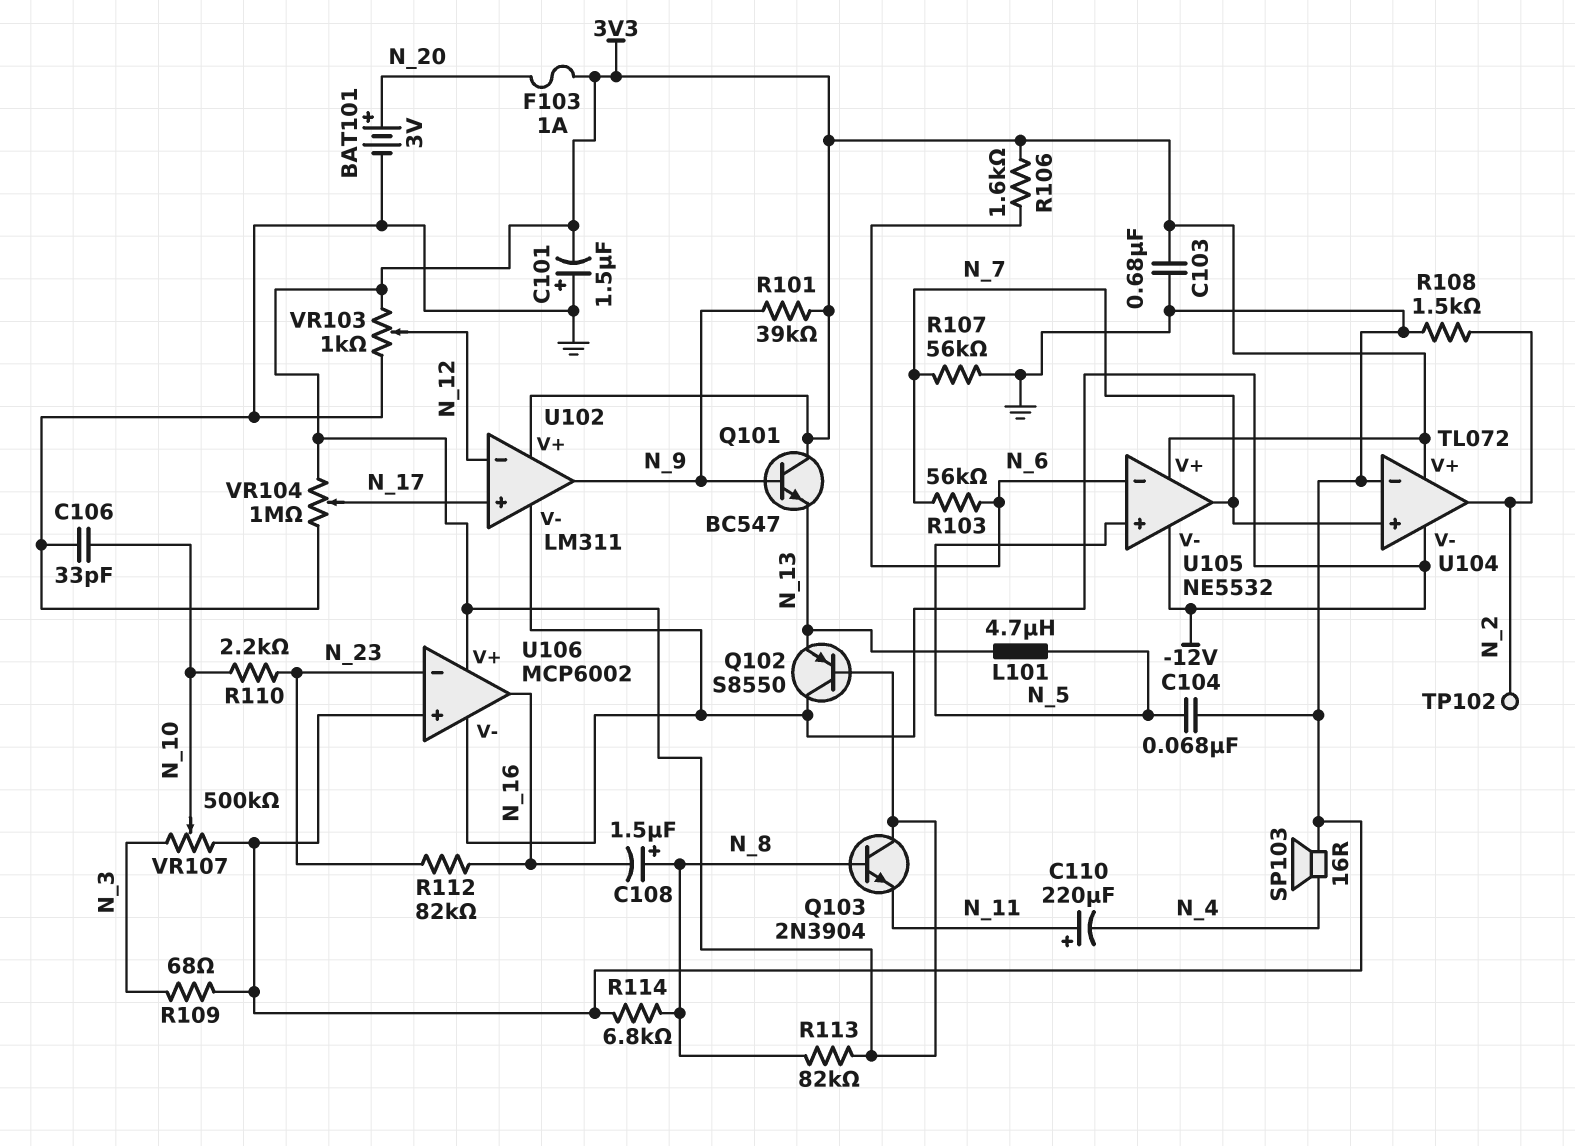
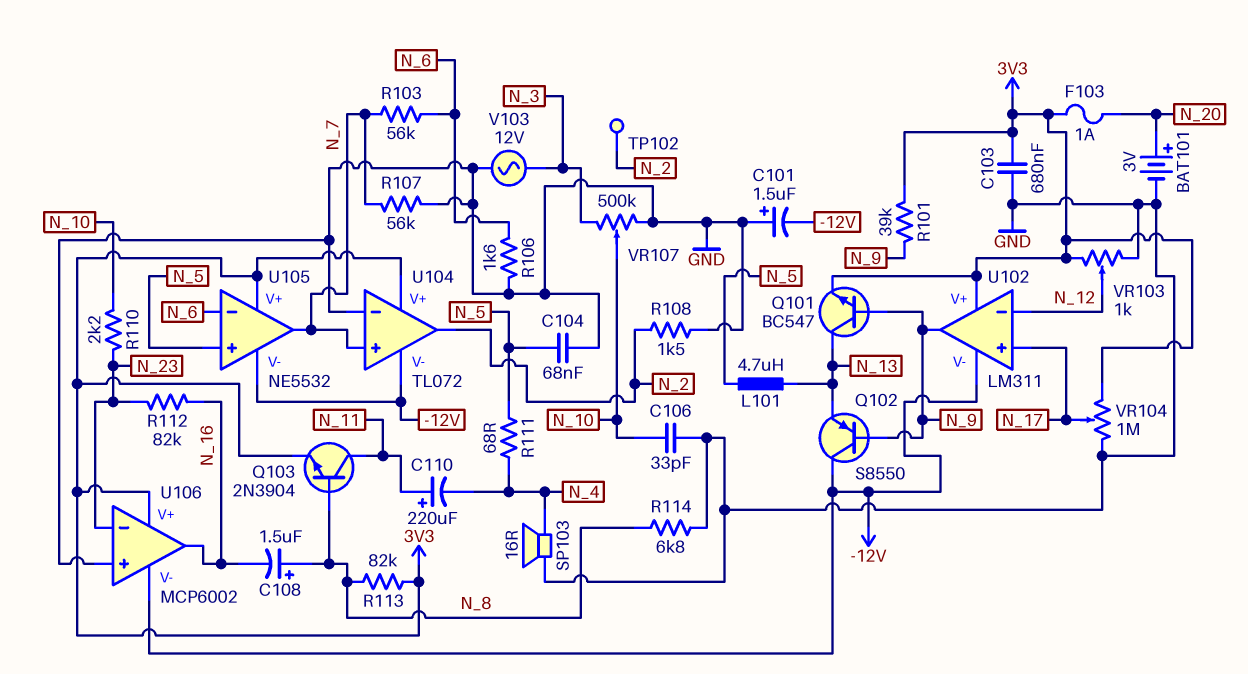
C101: 1.5uF (plus GND, minus 3V3) -> 1.5uF (plus GND, minus -12V)
Q101: NPN BC547 (B N_9, C 3V3, E N_13) -> NPN BC547 (B N_9, C N_13, E 3V3)
Q102: PNP S8550 (B 3V3, C -12V, E N_13) -> PNP S8550 (B N_9, C -12V, E N_13)
Q103: NPN 2N3904 (B N_8, C 3V3, E N_11) -> NPN 2N3904 (B N_8, C N_11, E 3V3)
R106: 1.6k (3V3, N_6) -> 1.6k (GND, N_6)
R109: 68 (GND, N_3) -> none
R111: none -> 68 (N_4, N_5)
V103: none -> AC 12V (GND, N_3)

